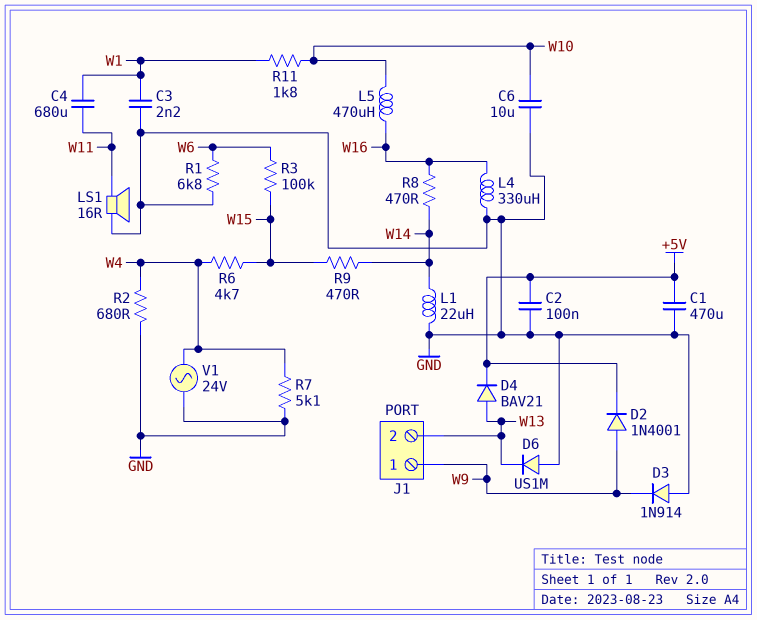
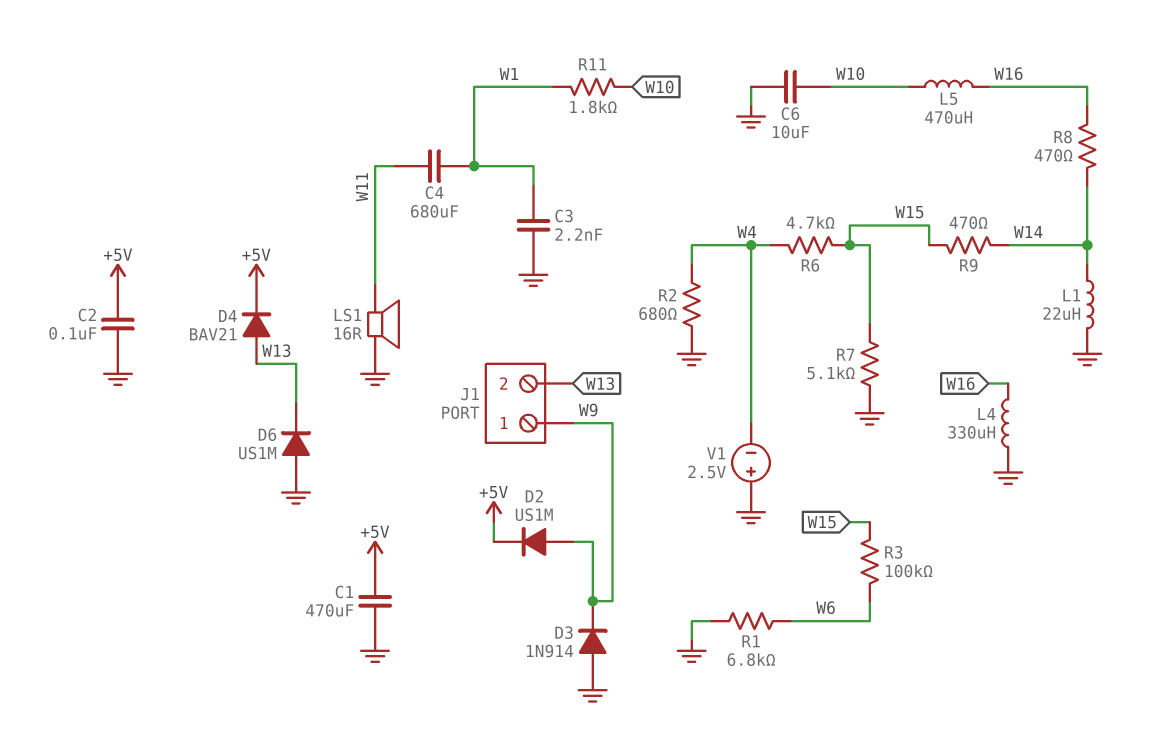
D2: diode 1N4001 (A W9, K +5V) -> diode US1M (A W9, K +5V)
R7: 5.1k (GND, W4) -> 5.1k (GND, W15)
V1: AC 24V (GND, W4) -> 2.5V (plus GND, minus W4)

